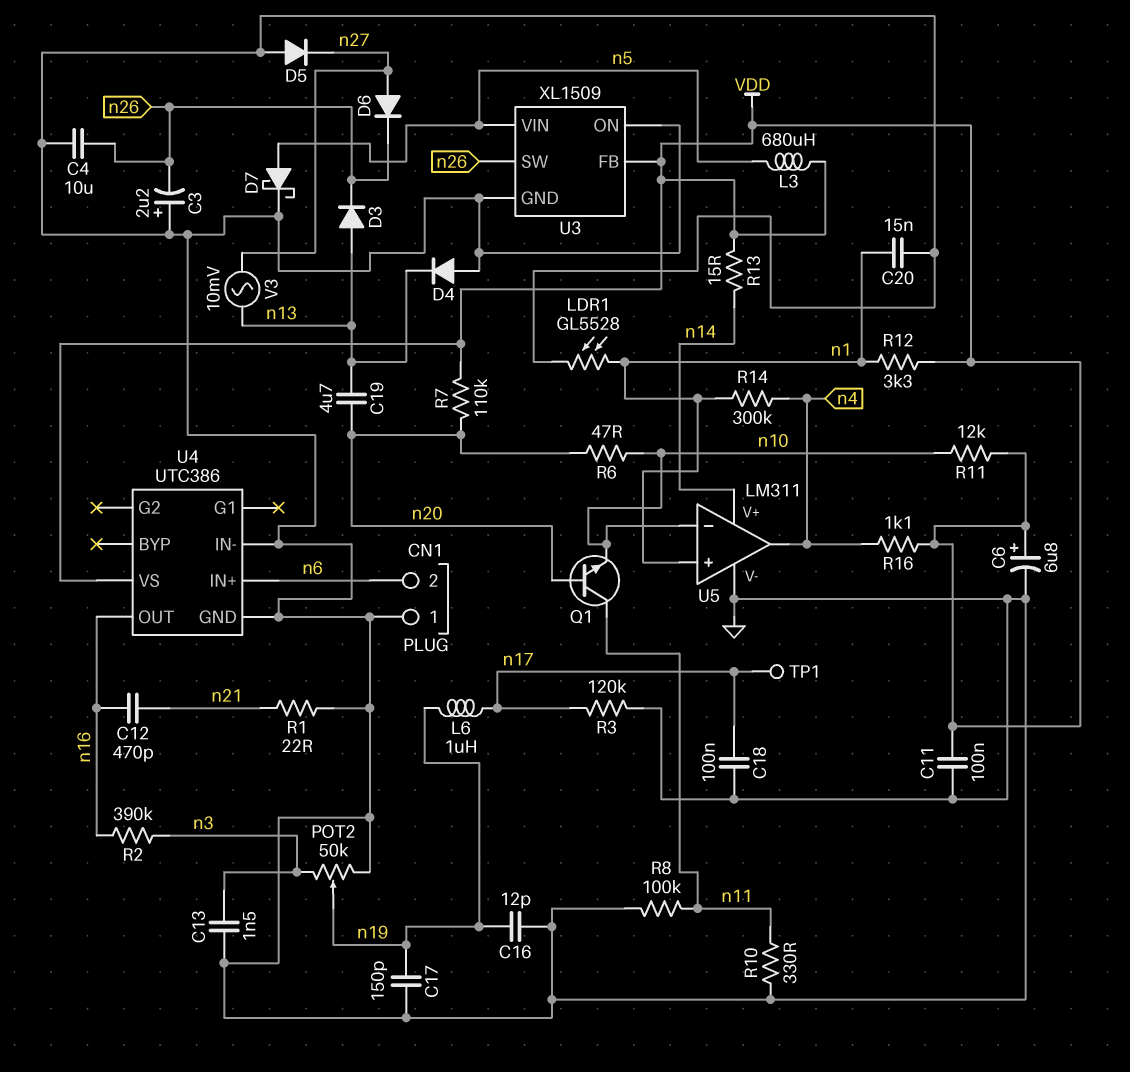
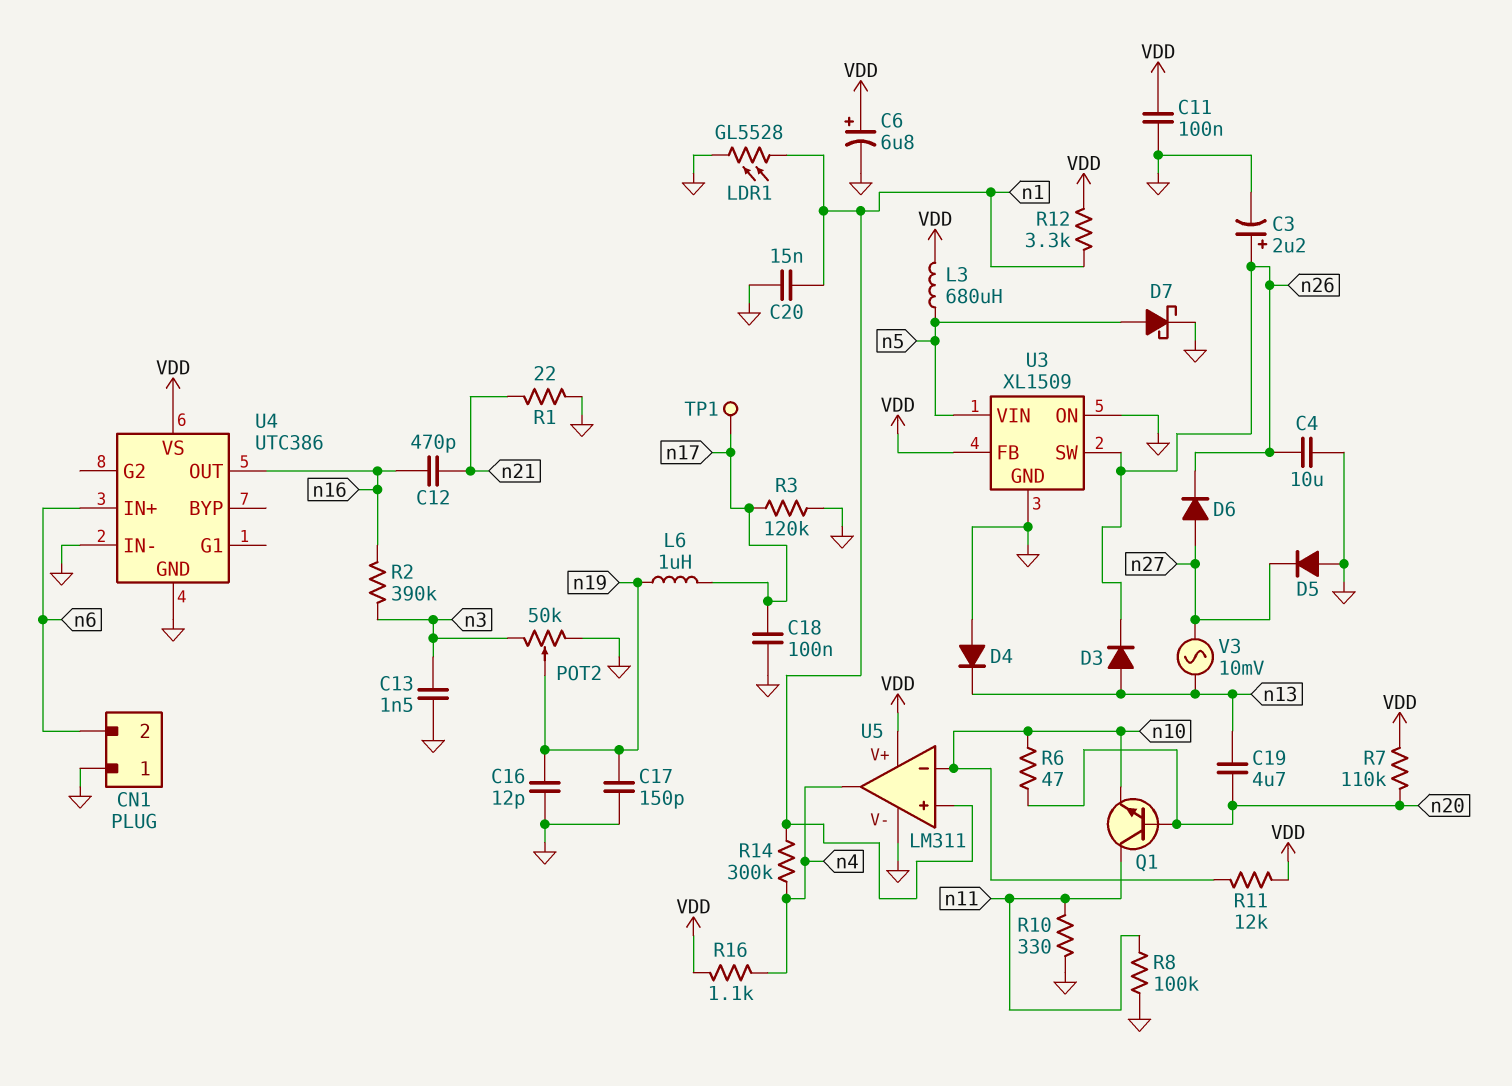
C3: 2.2uF (plus GND, minus n26) -> 2.2uF (plus n26, minus GND)
R13: 15 (VDD, n14) -> none
U5 pin V+: n14 -> VDD

